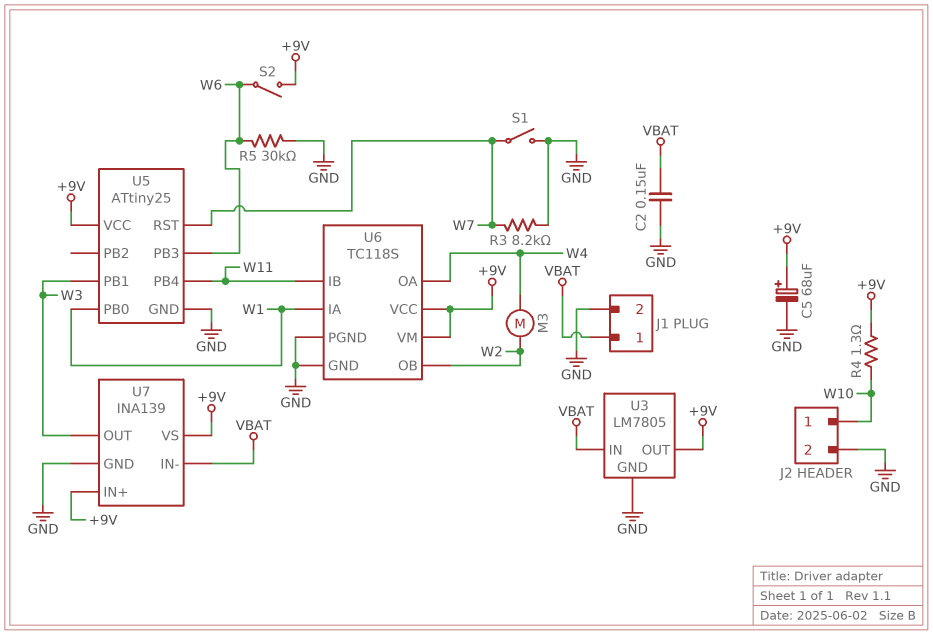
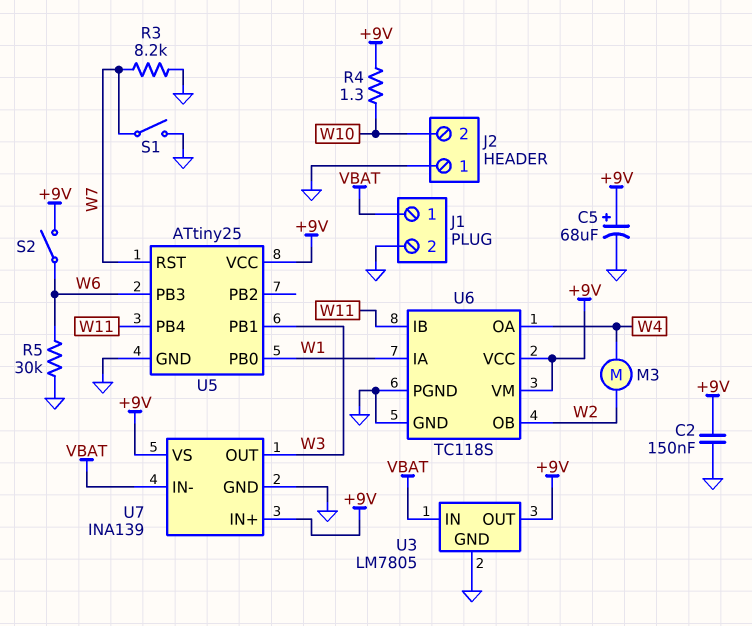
C2: 150nF (GND, VBAT) -> 150nF (+9V, GND)
J2 pin 1: W10 -> GND
J2 pin 2: GND -> W10

